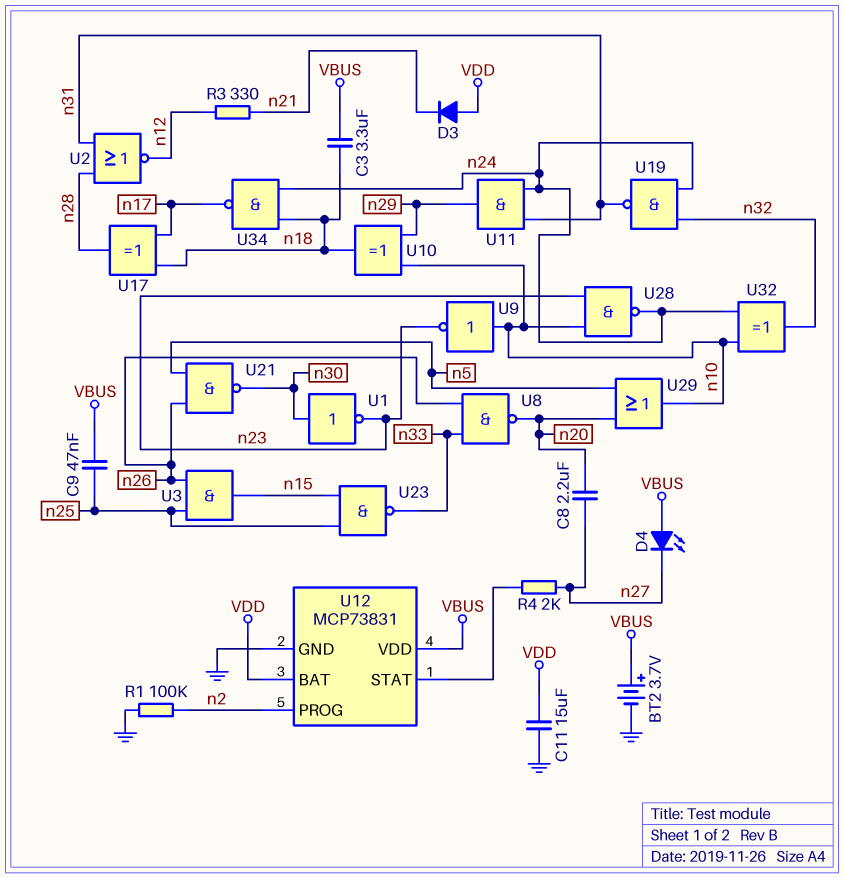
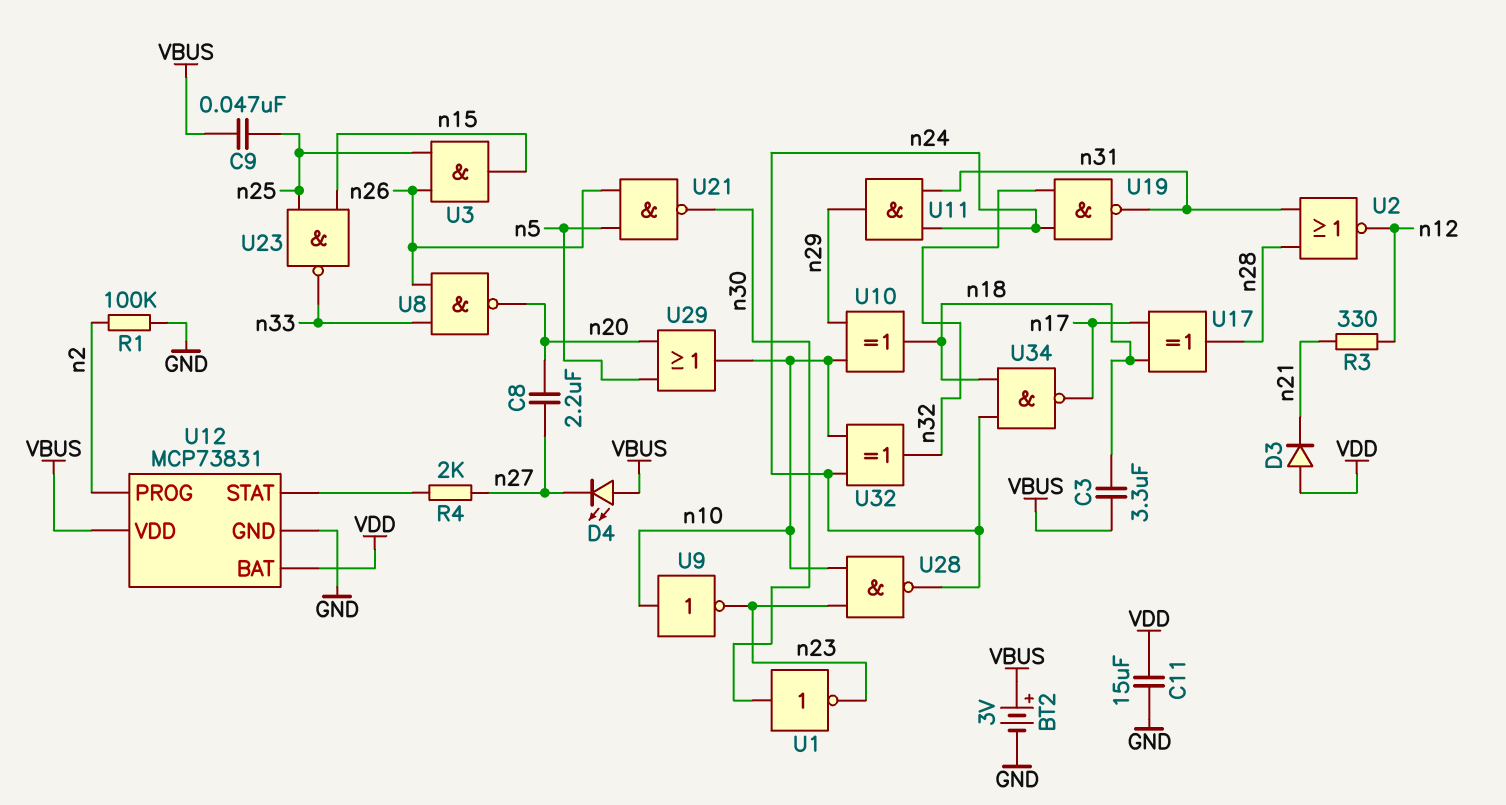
BT2: 3.7V (plus VBUS, minus GND) -> 3V (plus VBUS, minus GND)

